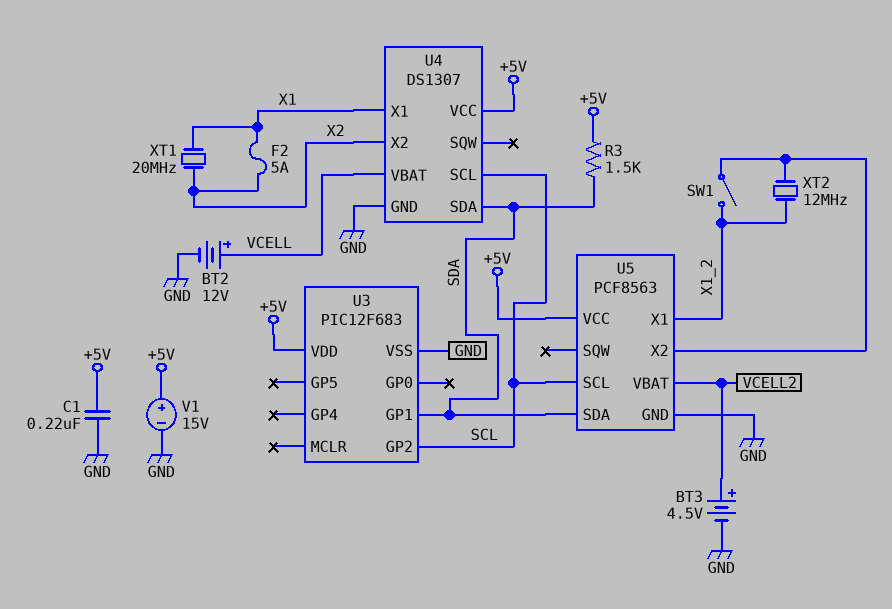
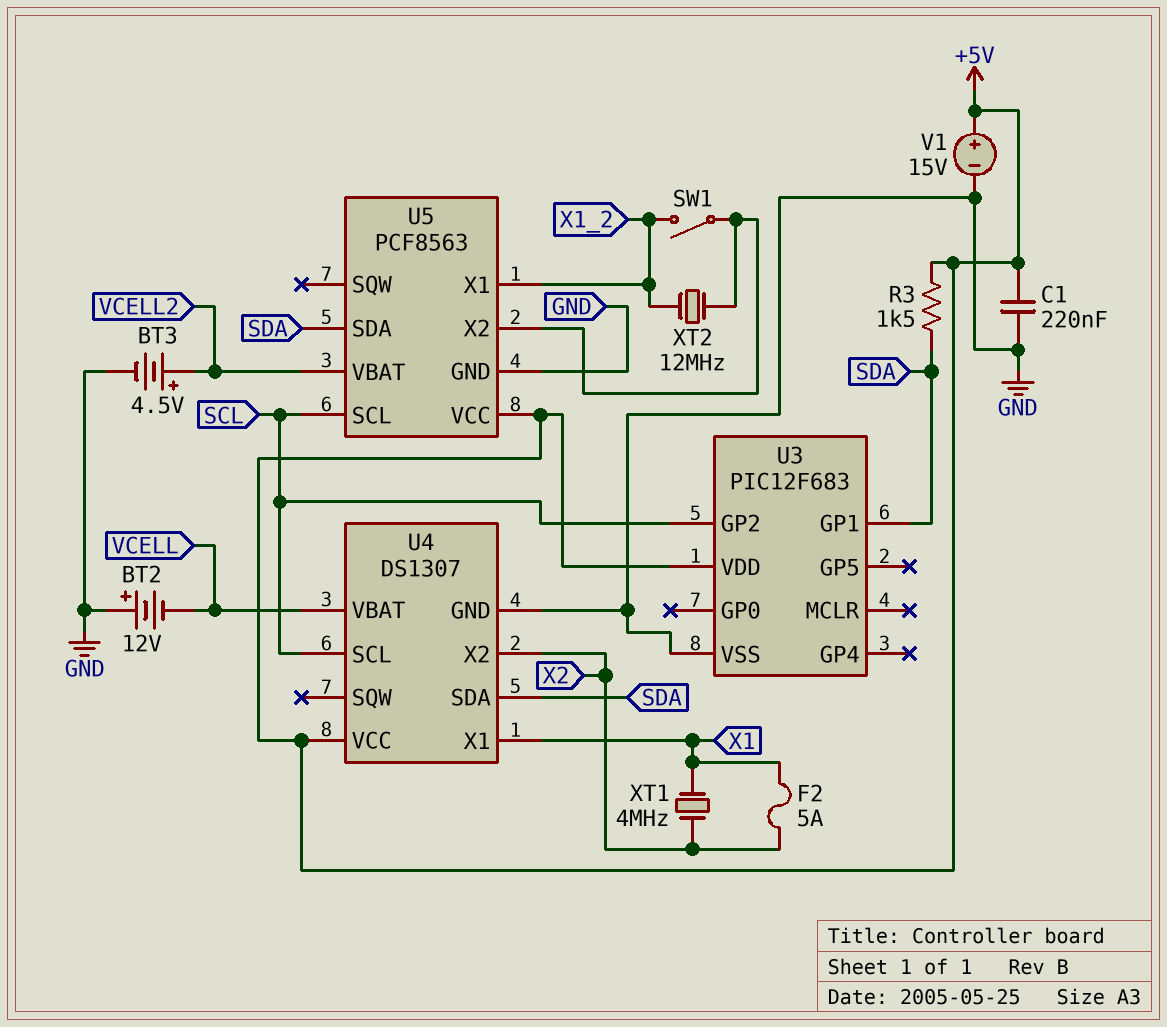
BT2: 12V (plus VCELL, minus GND) -> 12V (plus GND, minus VCELL)
XT1: 20MHz (X1, X2) -> 4MHz (X1, X2)

